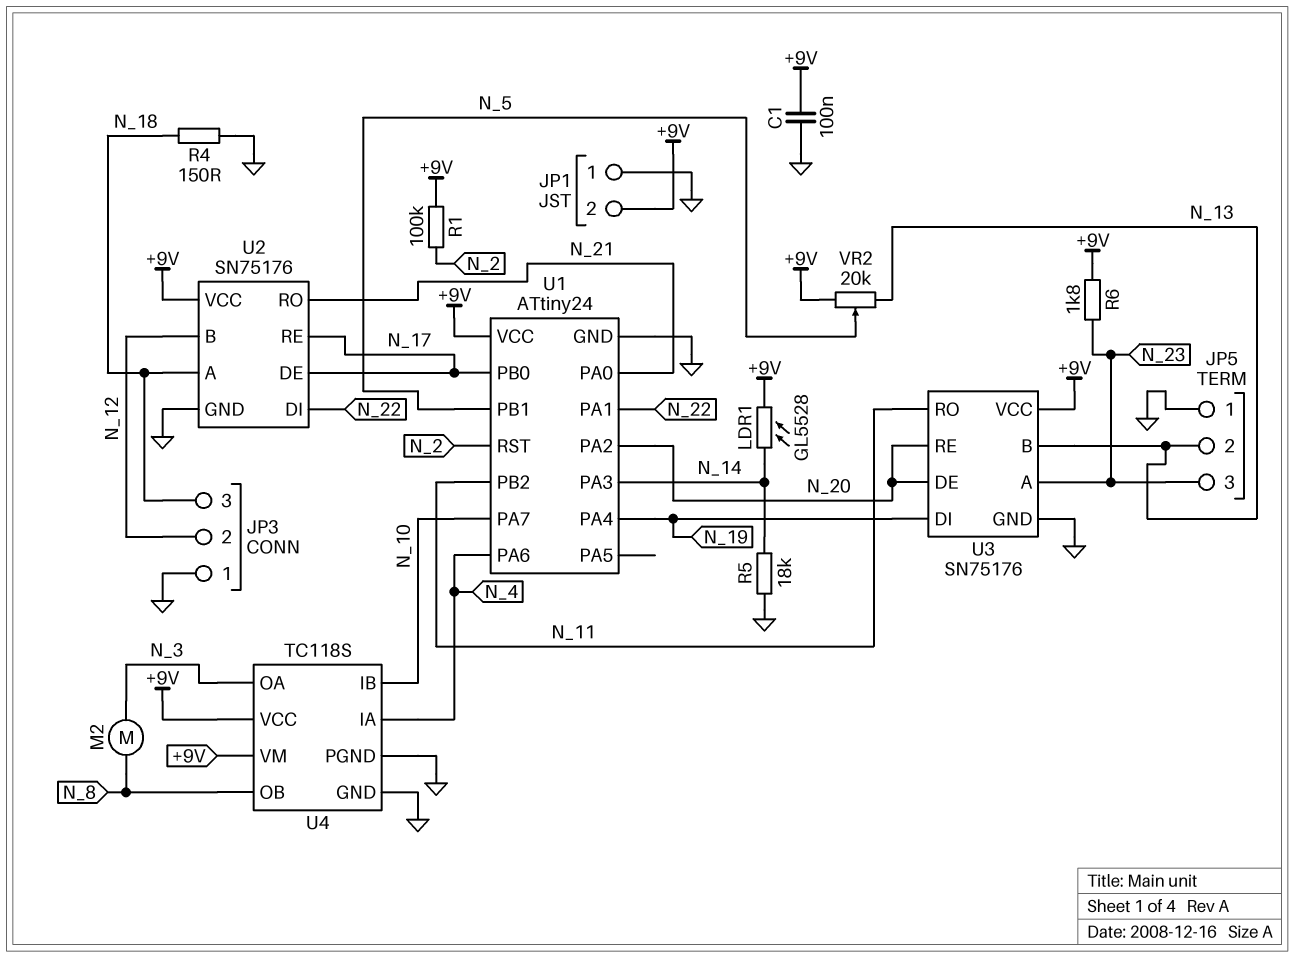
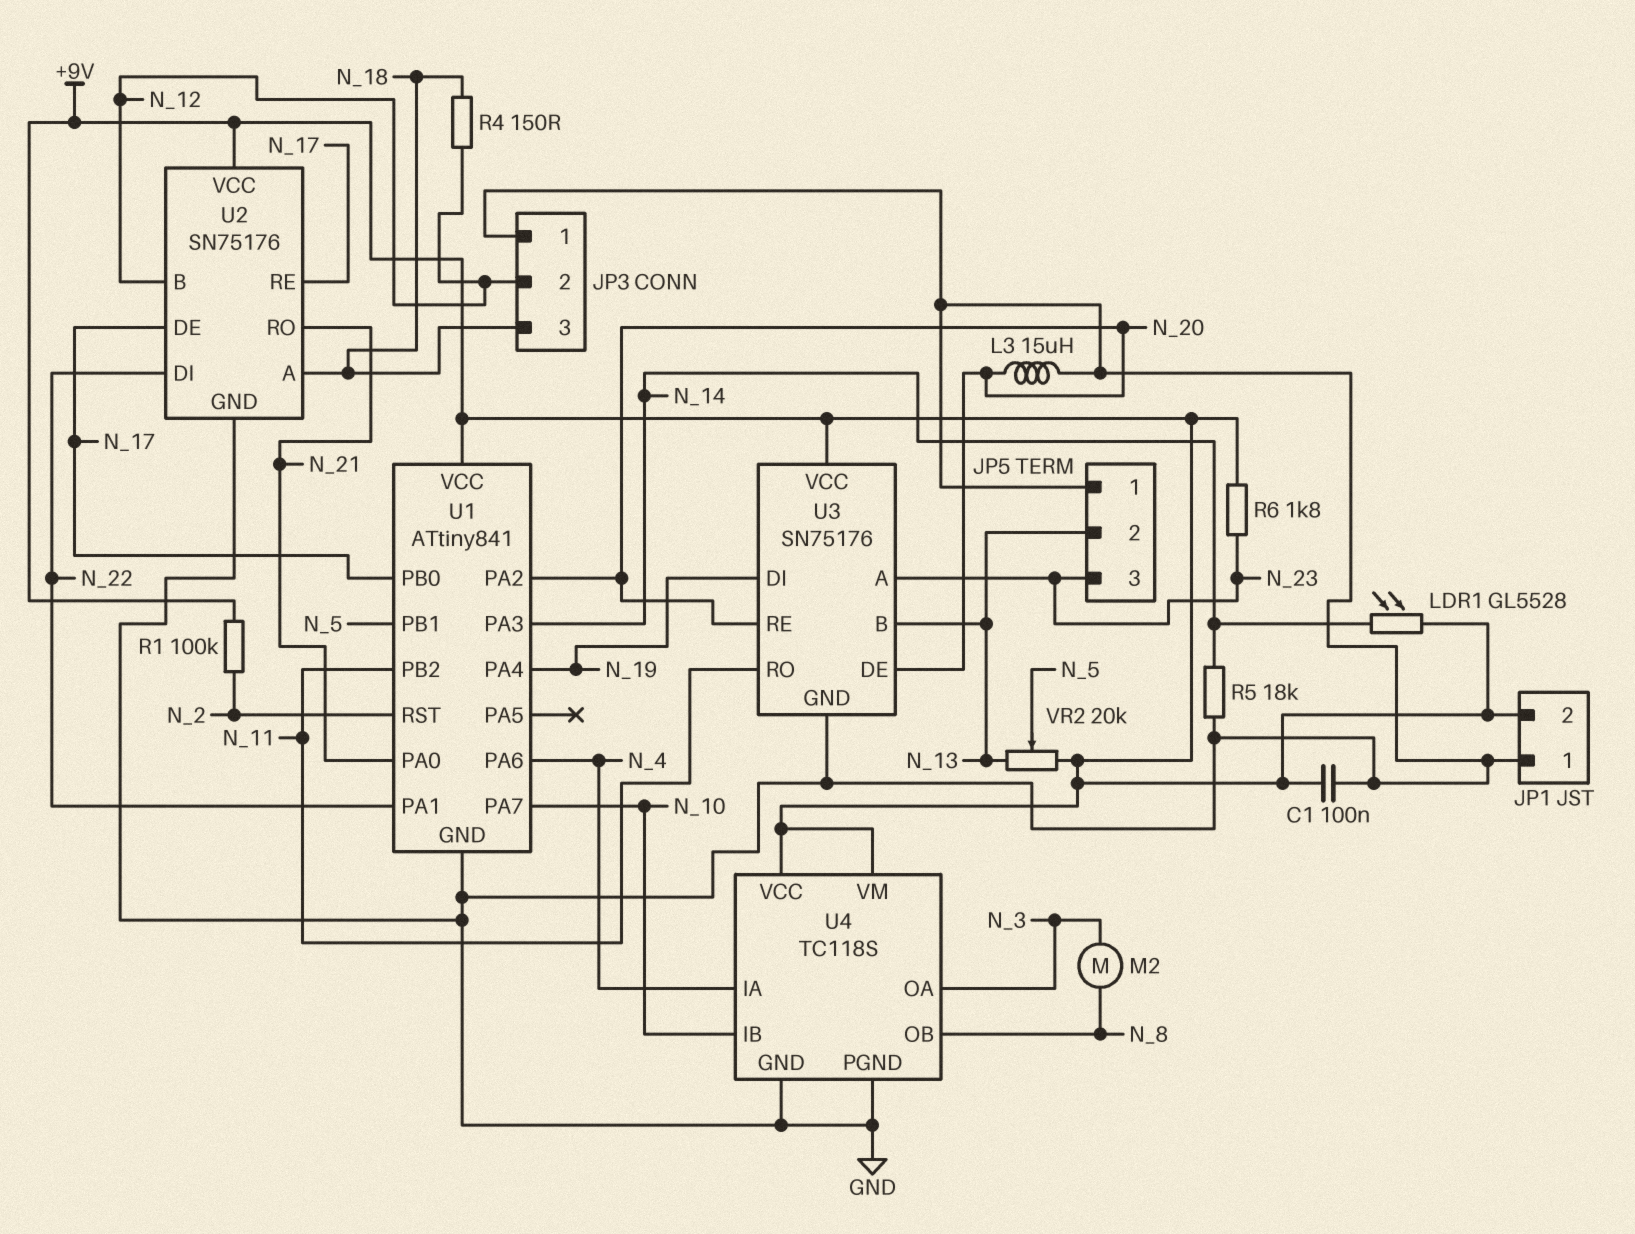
L3: none -> 15uH (GND, N_20)
R4: 150 (GND, N_18) -> 150 (N_12, N_18)
U1: ATtiny24 -> ATtiny841

